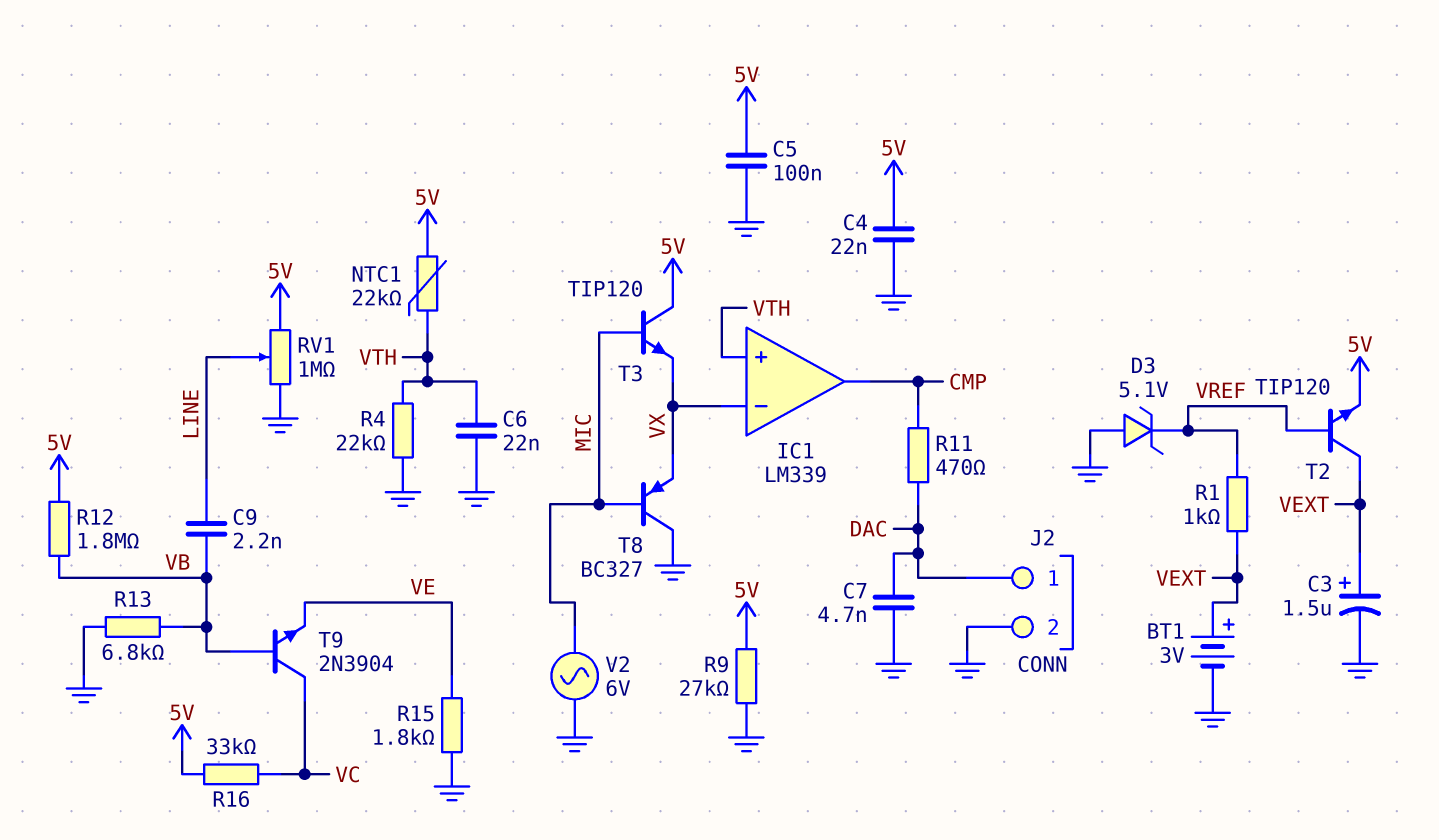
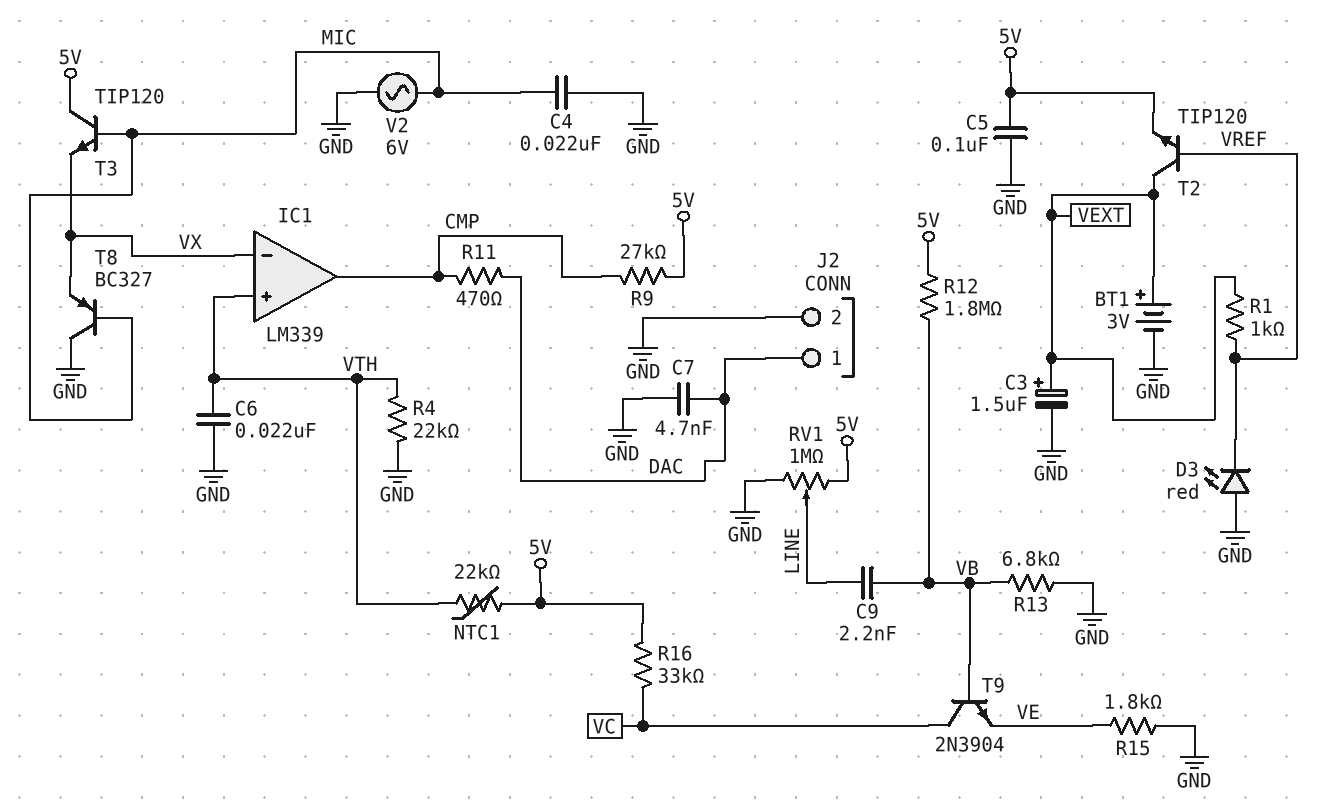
C4: 22nF (5V, GND) -> 22nF (GND, MIC)
D3: zener 5.1V (A GND, K VREF) -> LED red (A GND, K VREF)
R9: 27k (5V, GND) -> 27k (5V, CMP)

